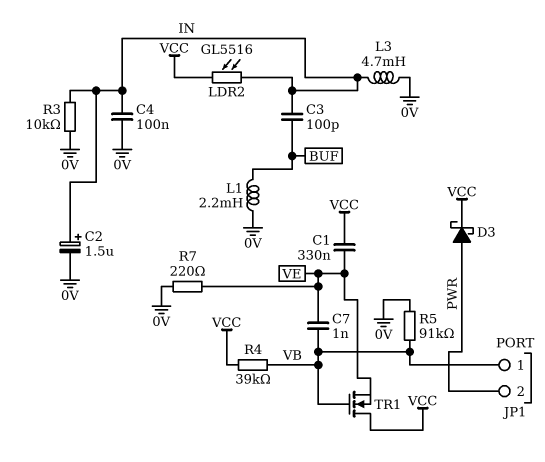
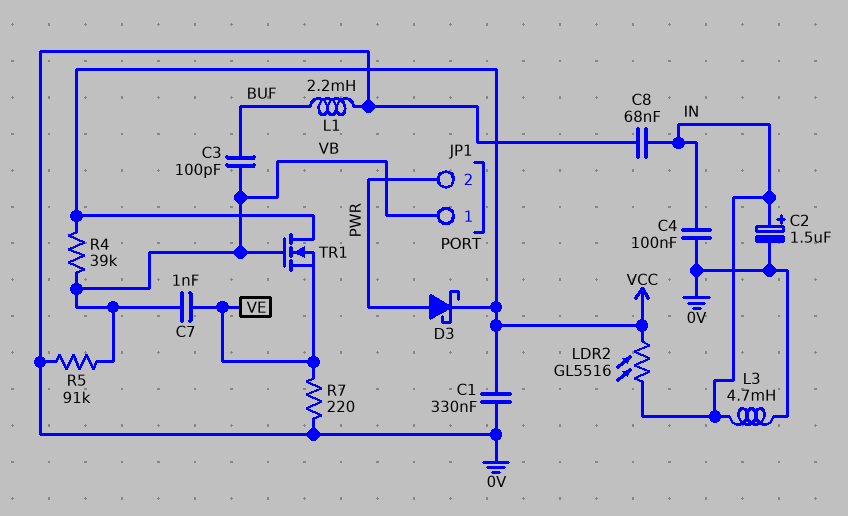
C1: 330nF (VCC, VE) -> 330nF (0V, VCC)
C3: 100pF (BUF, IN) -> 100pF (BUF, VB)
C8: none -> 68nF (0V, IN)
R3: 10k (0V, IN) -> none

